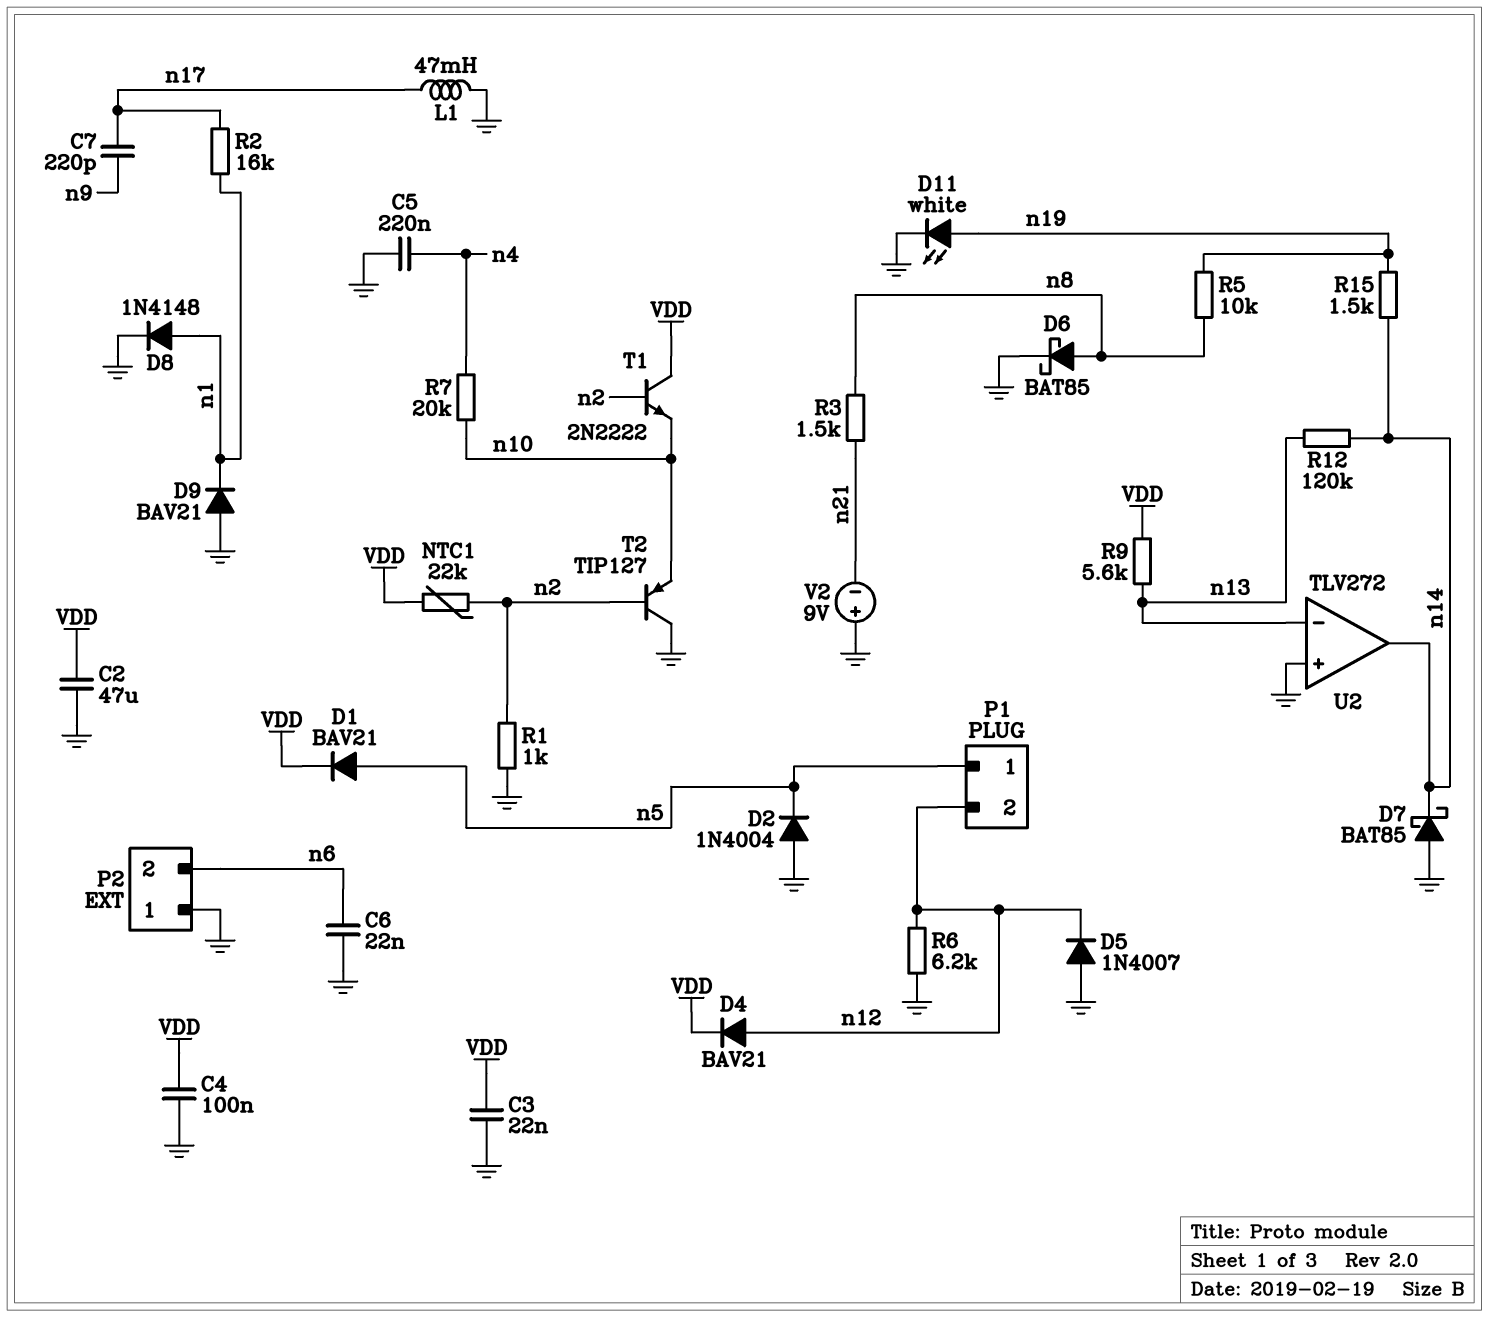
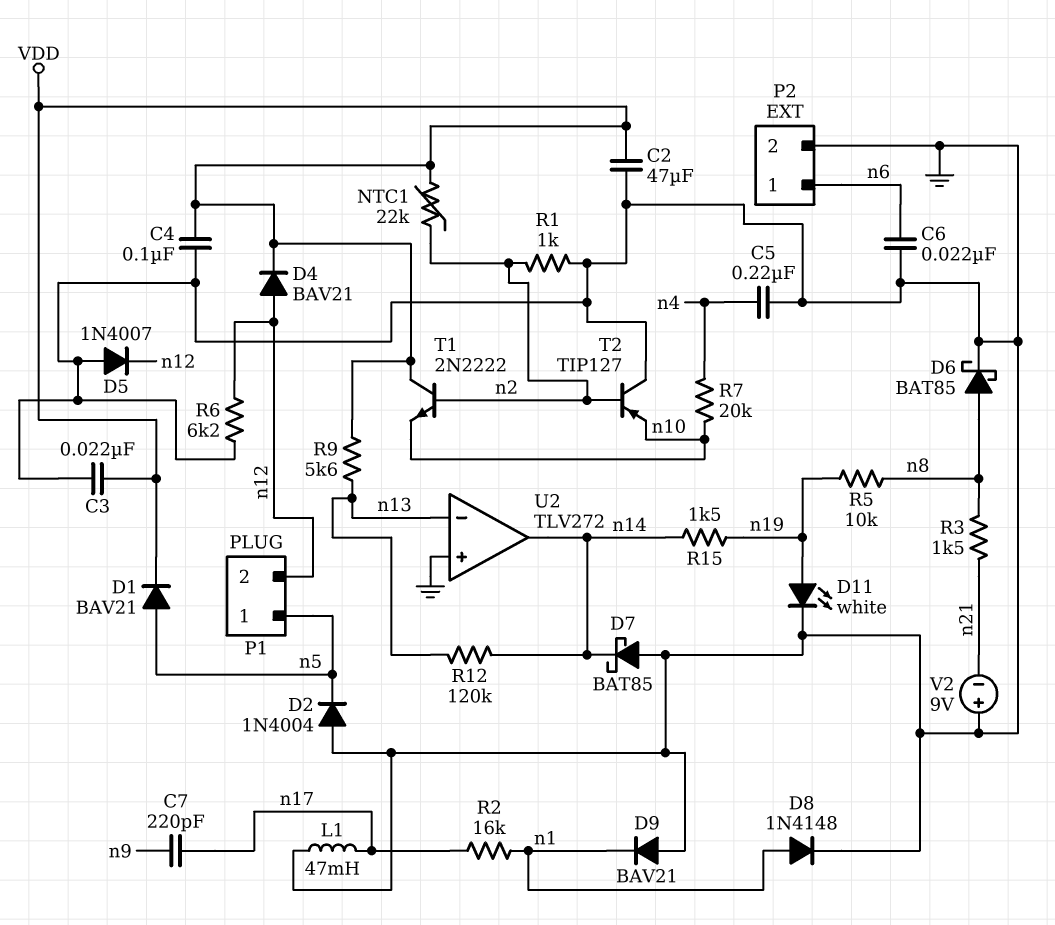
P2 pin 1: GND -> n6
P2 pin 2: n6 -> GND

